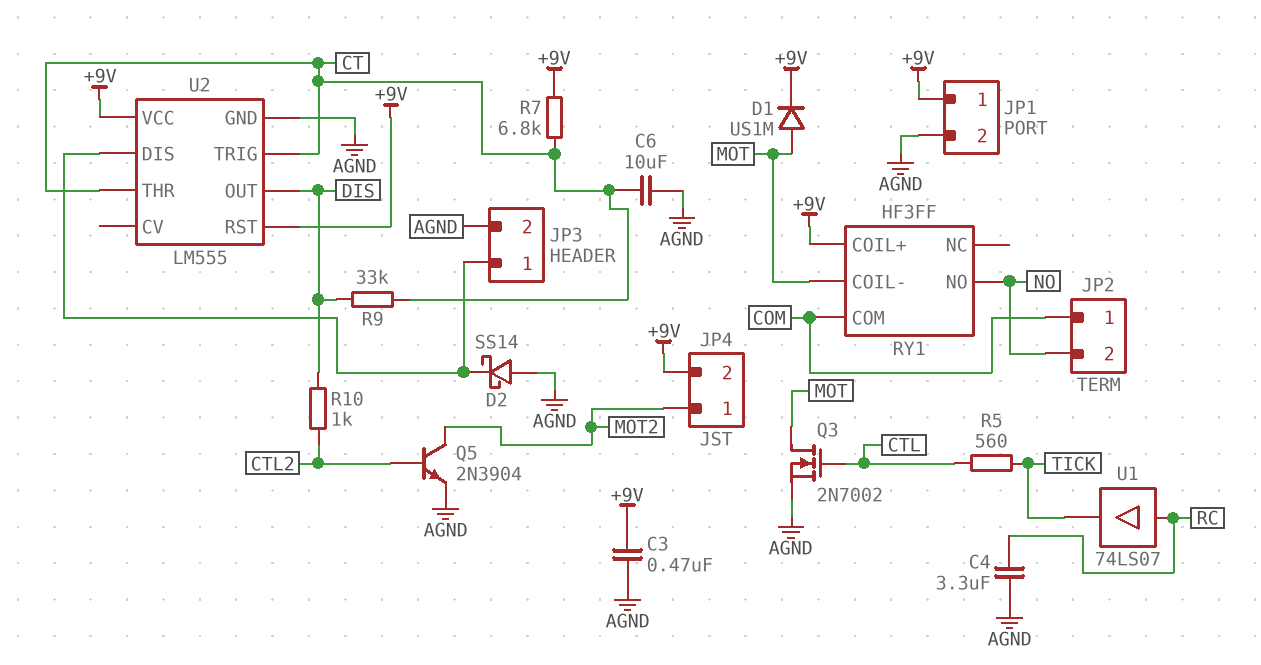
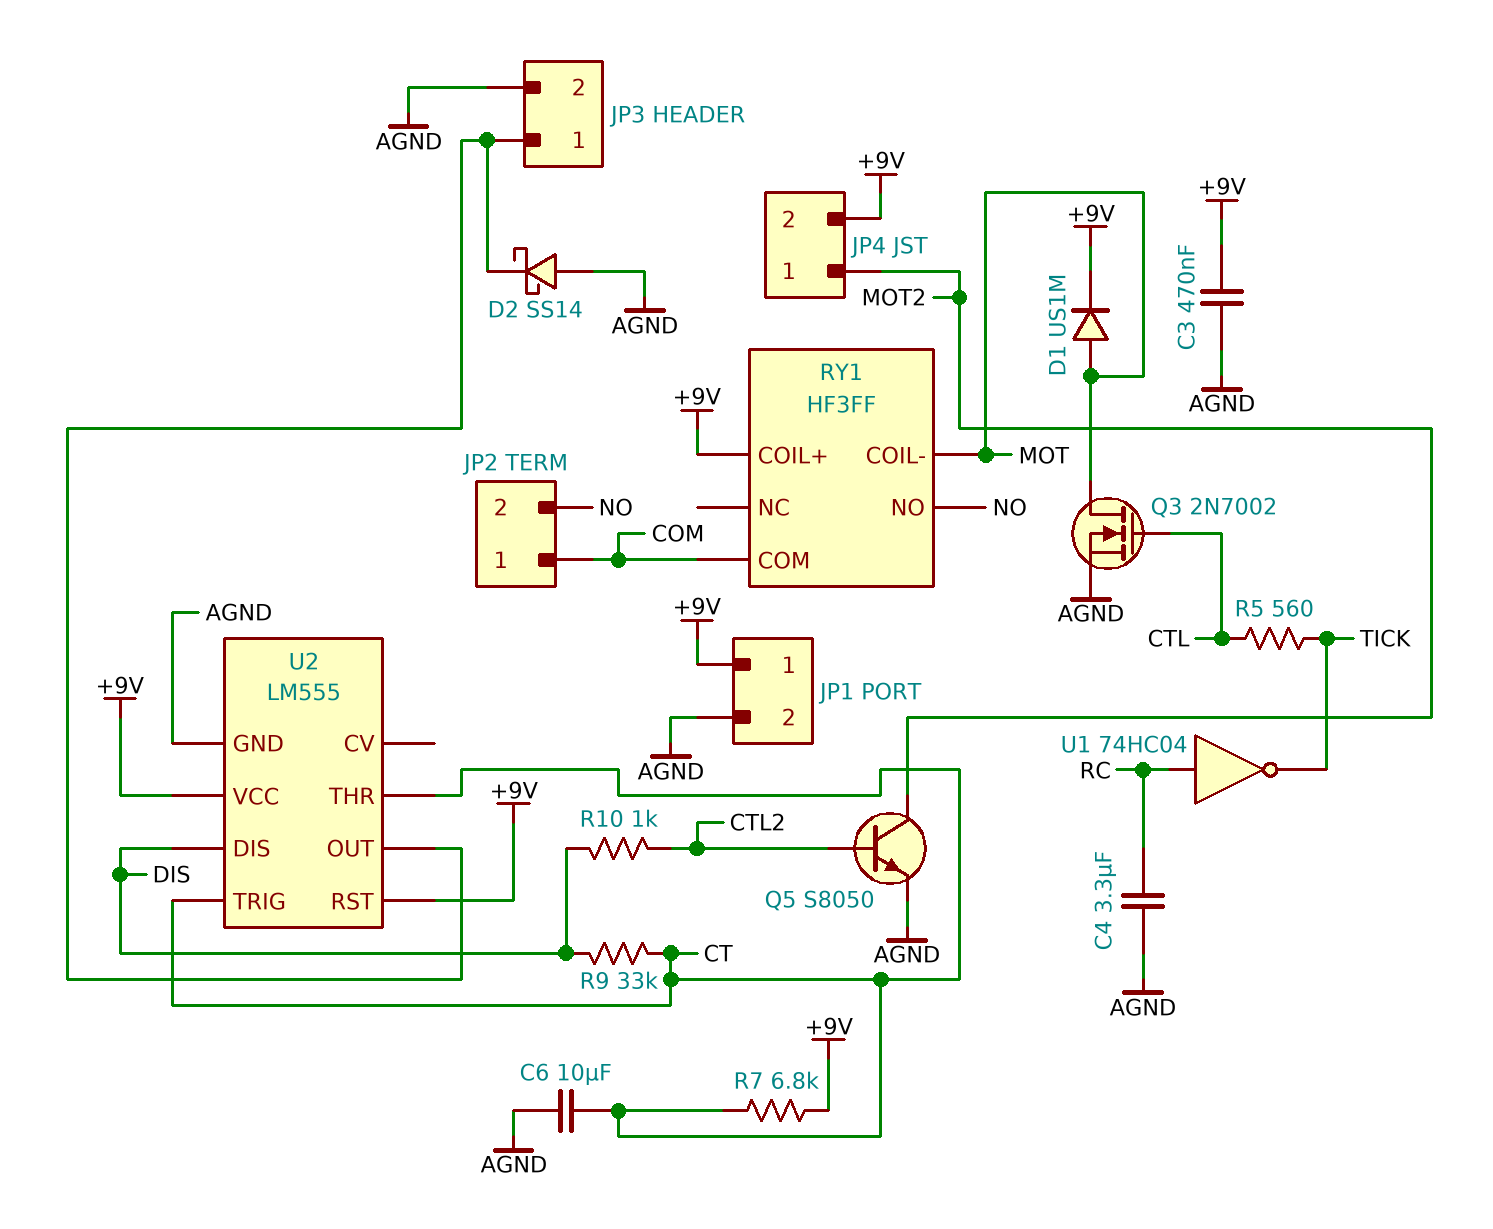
Q5: NPN 2N3904 (B CTL2, C MOT2, E AGND) -> NPN S8050 (B CTL2, C MOT2, E AGND)
U1: buffer 74LS07 (in RC, out TICK) -> NOT 74HC04 (in RC, out TICK)
U2 pin DIS: JP3/1 -> DIS
U2 pin OUT: DIS -> JP3/1

